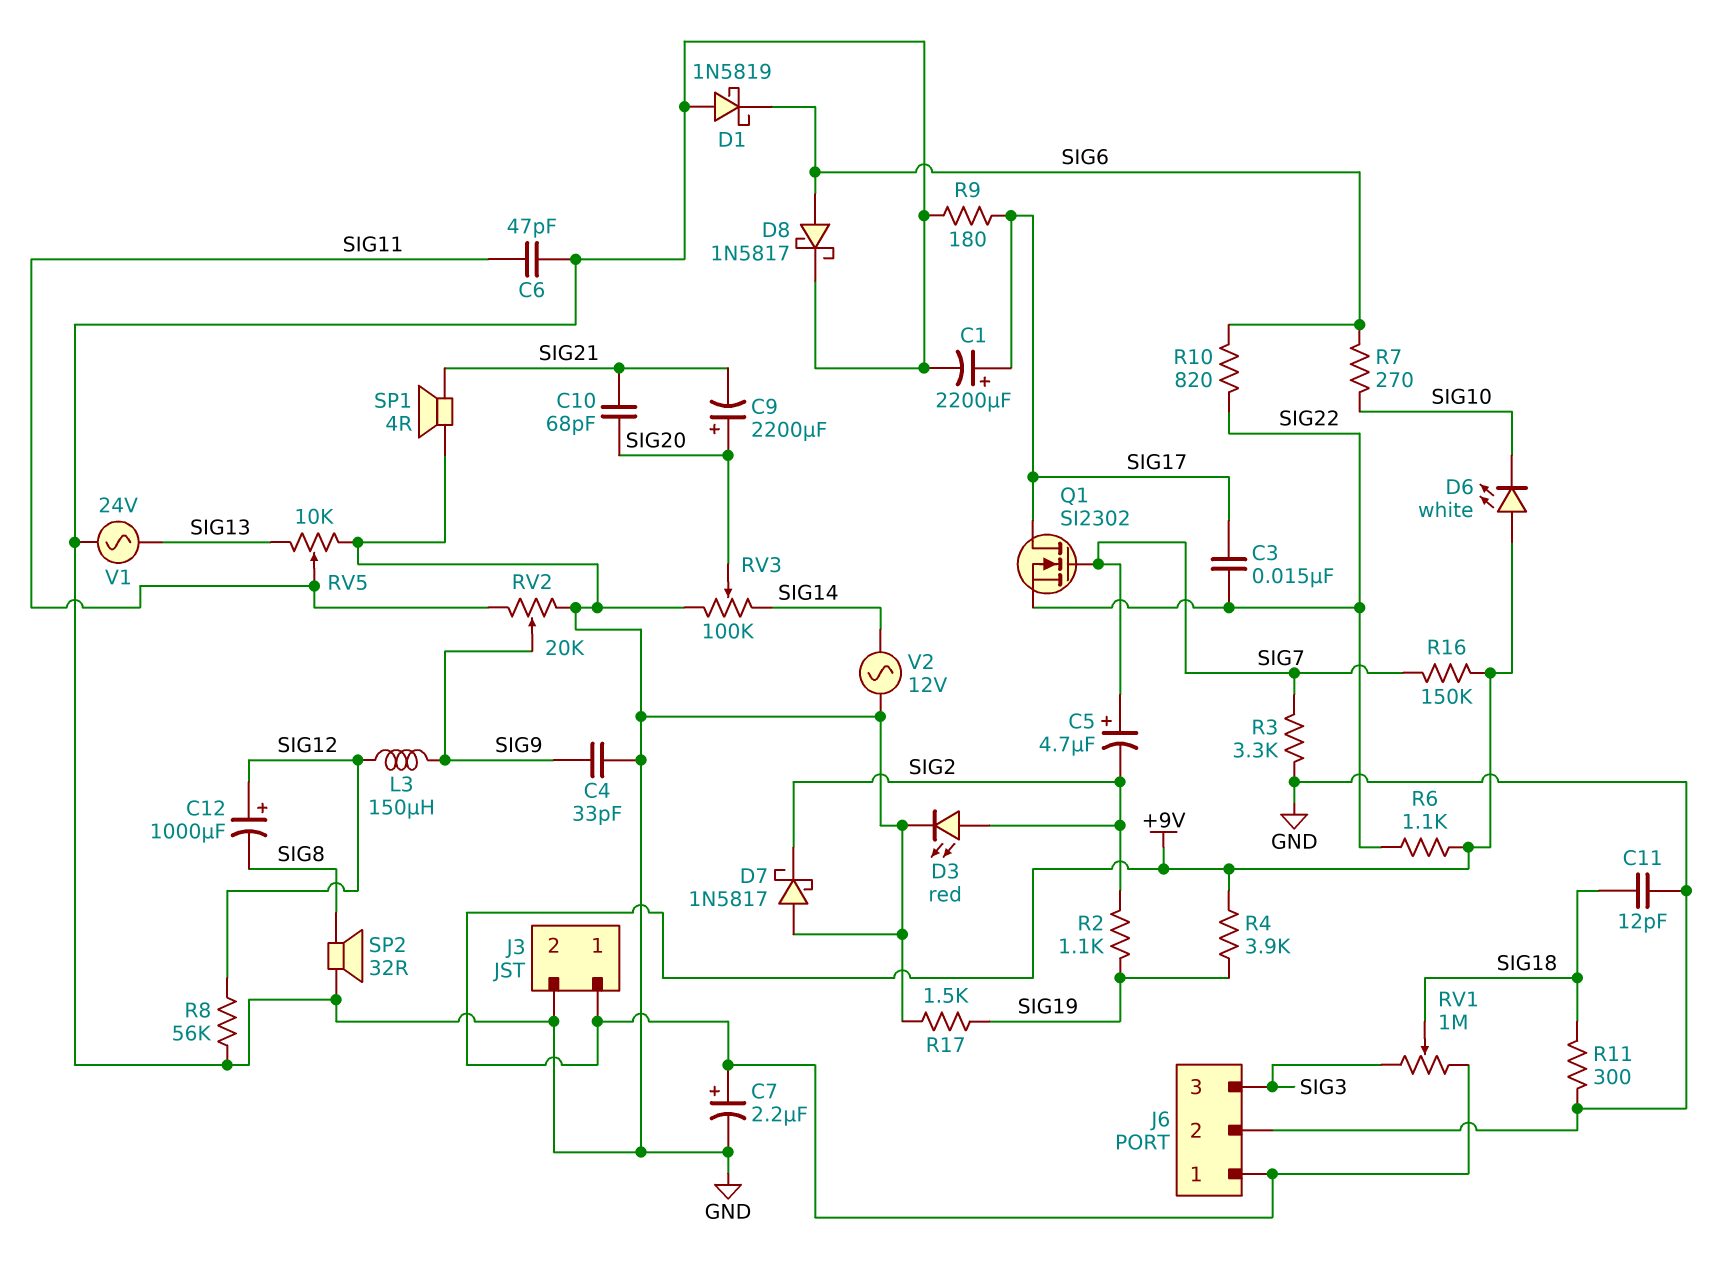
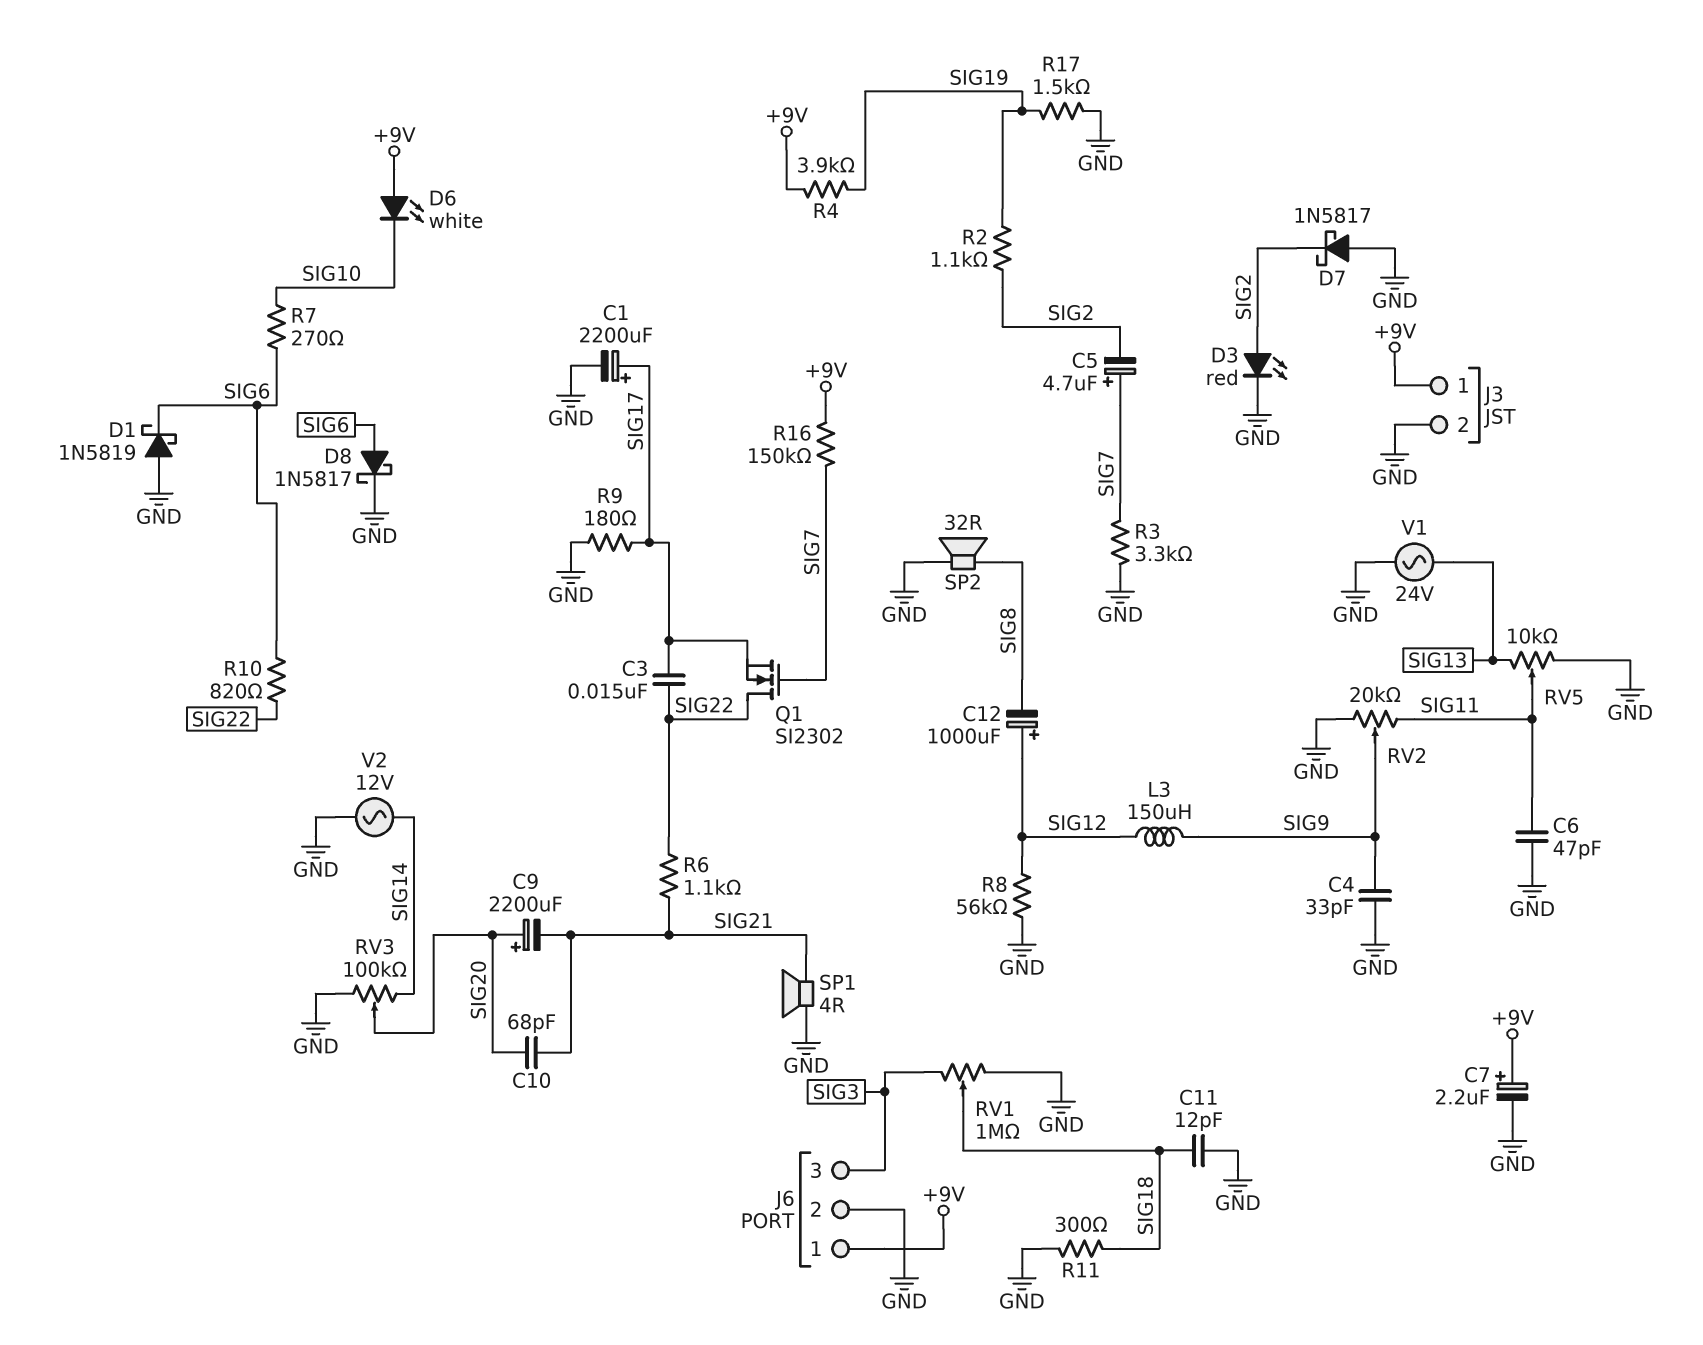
Q1: NMOS SI2302 (G SIG7, D SIG17, S SIG22) -> NMOS SI2302 (G SIG7, D SIG22, S SIG17)
R6: 1.1k (+9V, SIG22) -> 1.1k (SIG21, SIG22)
RV1: 1M (+9V, SIG3, wiper SIG18) -> 1M (GND, SIG3, wiper SIG18)

